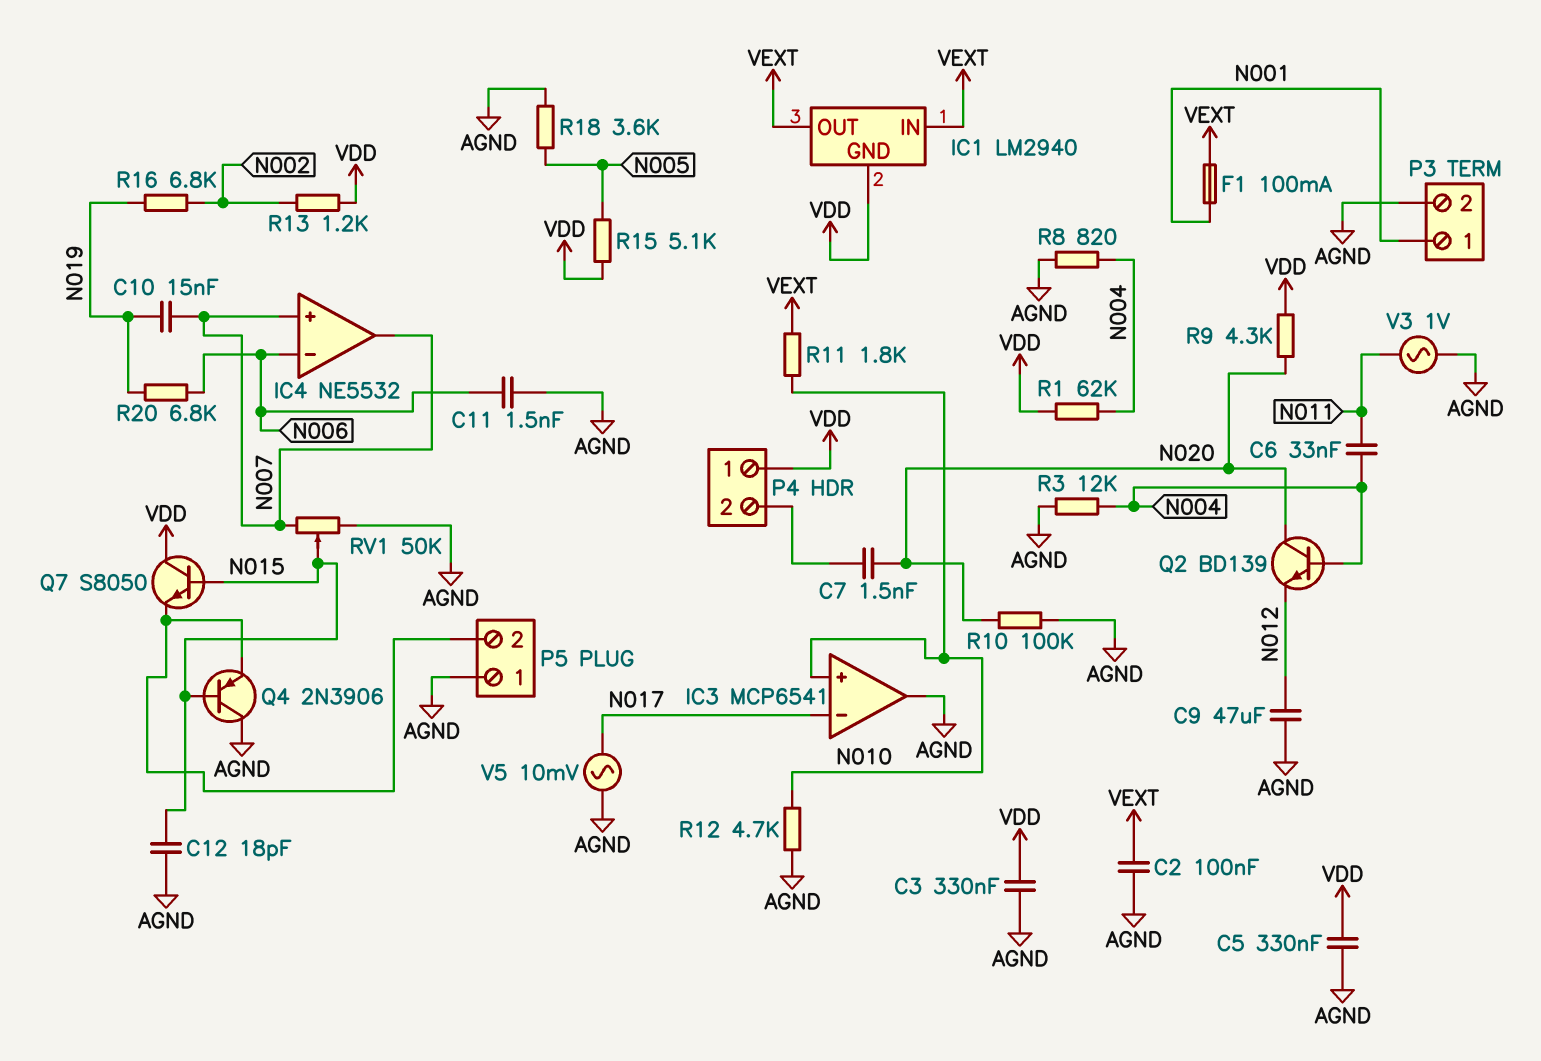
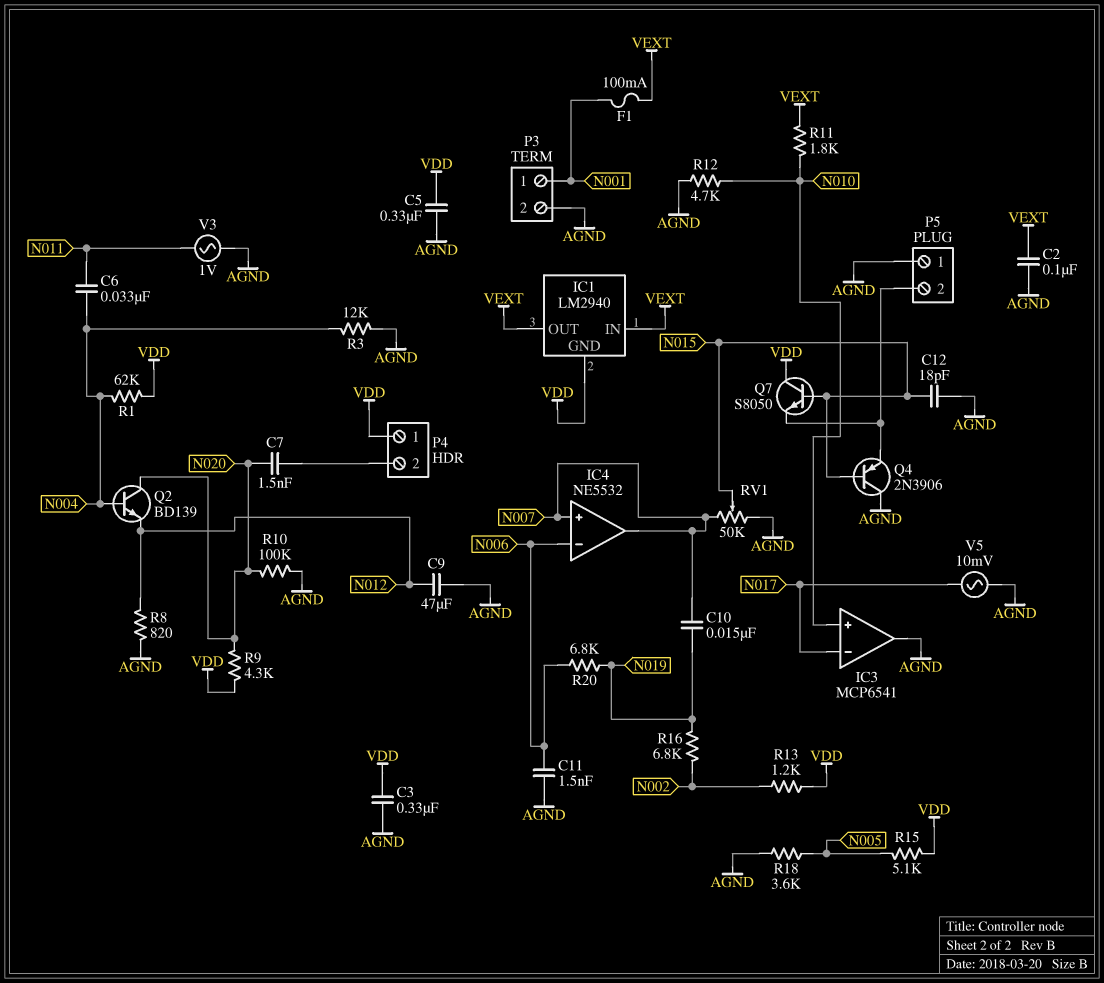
R8: 820 (AGND, N004) -> 820 (AGND, N012)

